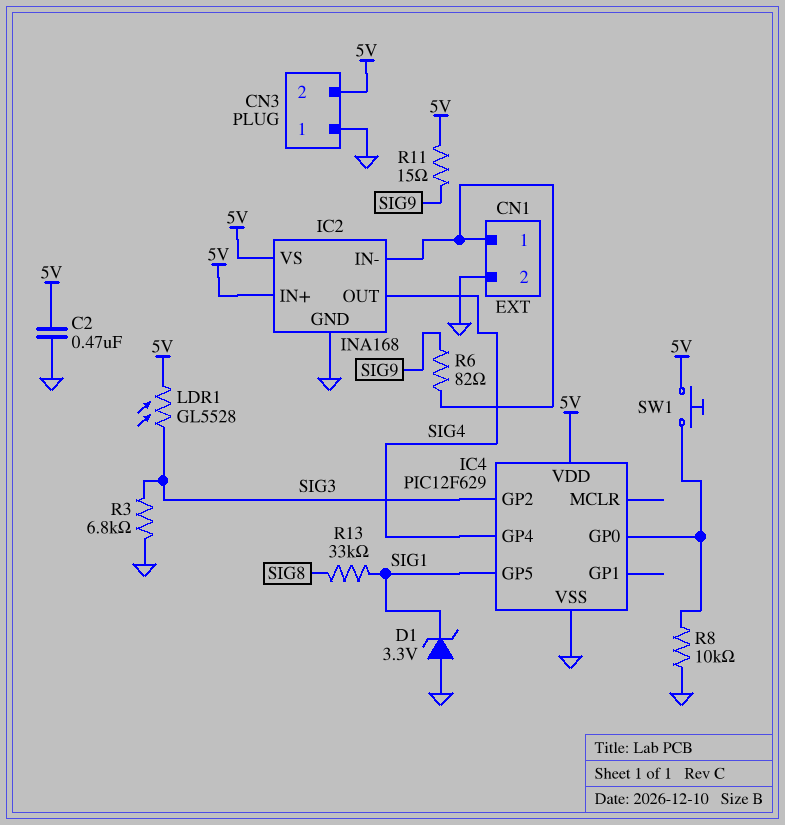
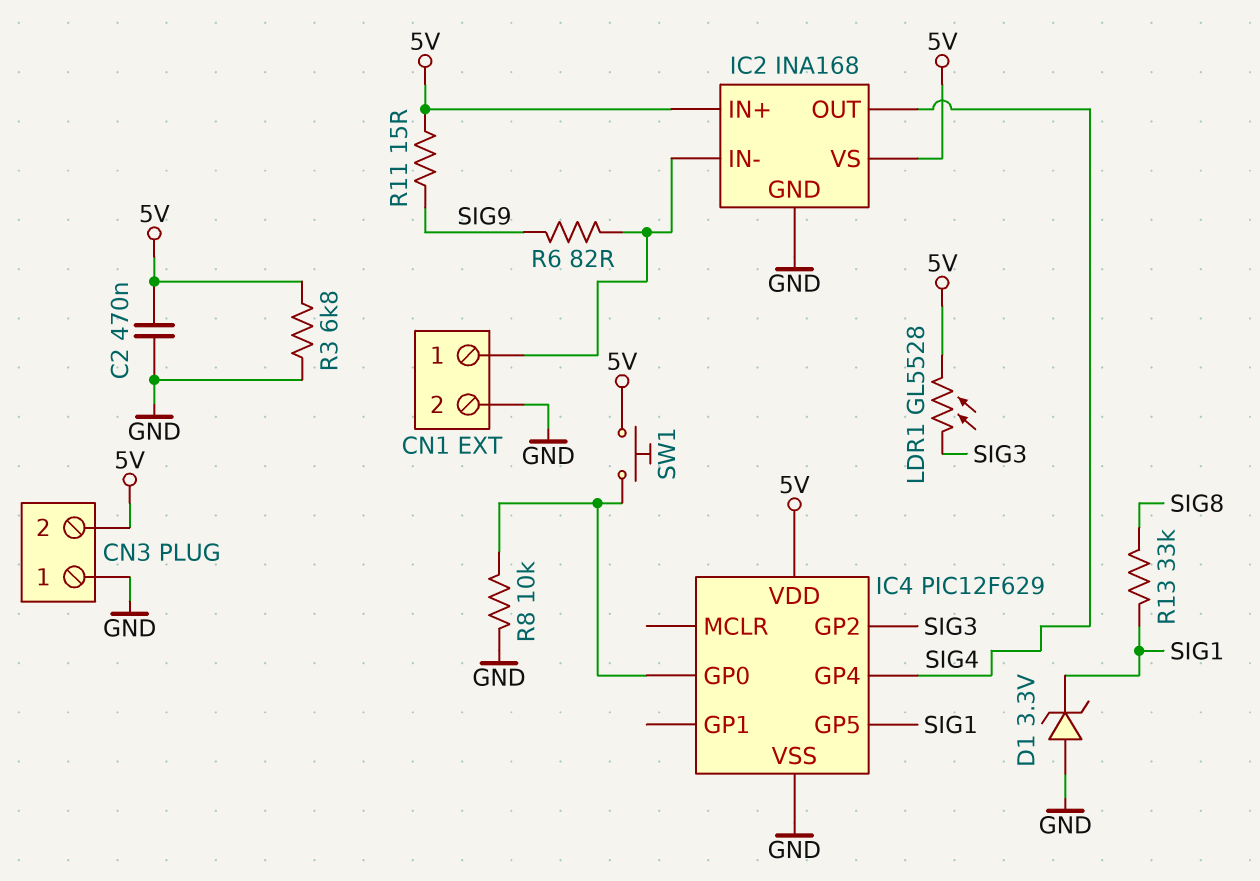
R3: 6.8k (GND, SIG3) -> 6.8k (5V, GND)

